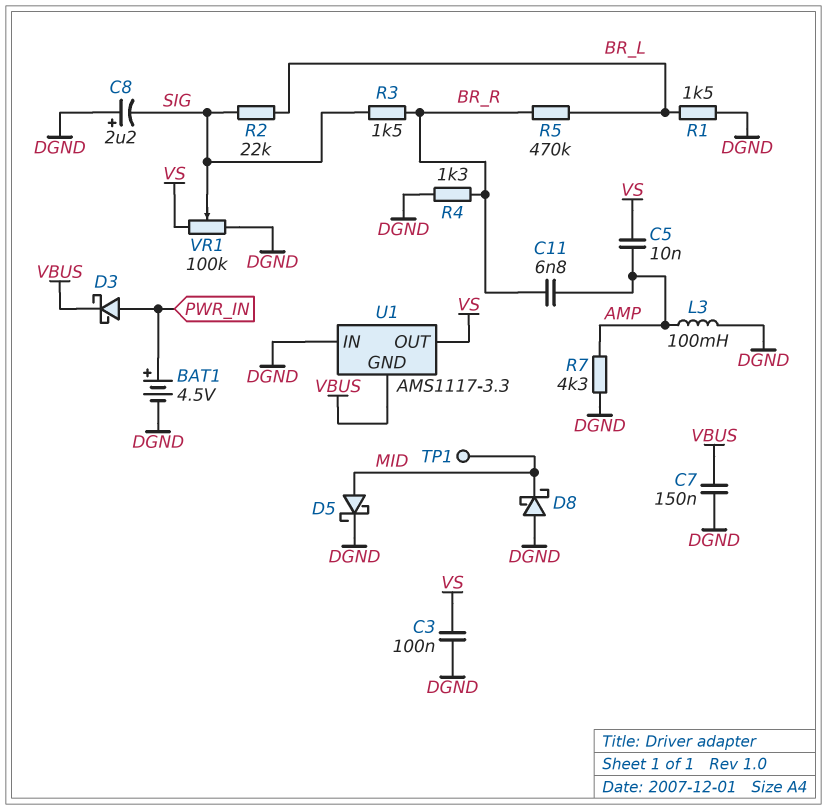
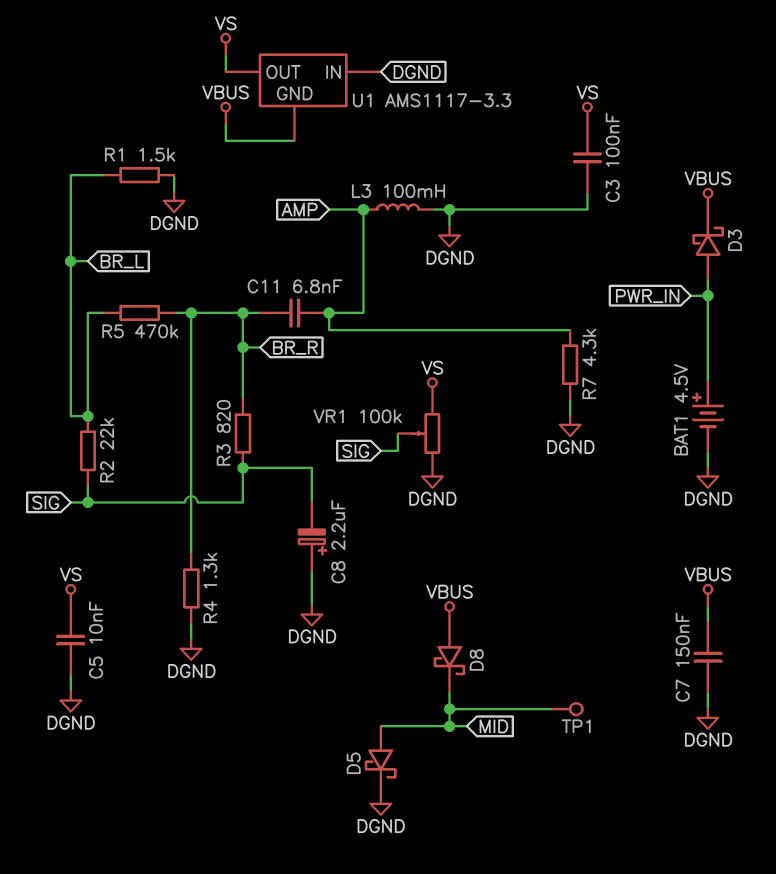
C5: 10nF (AMP, VS) -> 10nF (DGND, VS)
D8: schottky (A DGND, K MID) -> schottky (A VBUS, K MID)
R3: 1.5k (BR_R, SIG) -> 820 (BR_R, SIG)

